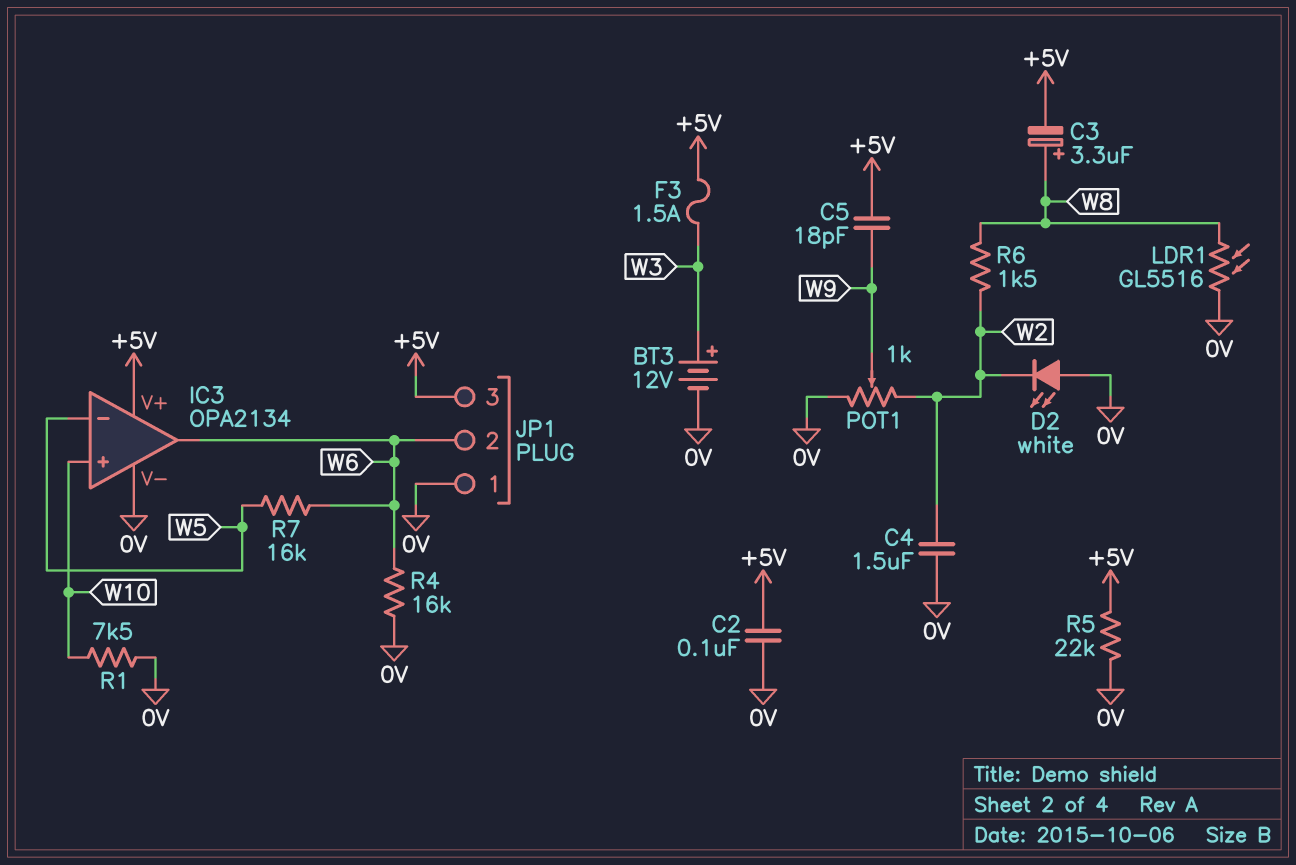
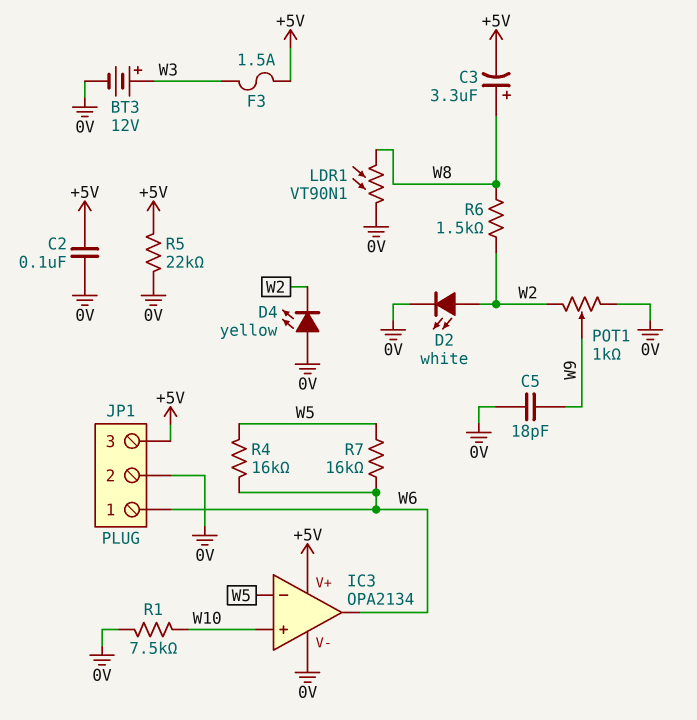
C4: 1.5uF (0V, W2) -> none
C5: 18pF (+5V, W9) -> 18pF (0V, W9)
D2: LED white (A 0V, K W2) -> LED white (A W2, K 0V)
D4: none -> LED yellow (A 0V, K W2)
JP1 pin 1: 0V -> W6
JP1 pin 2: W6 -> 0V
LDR1: GL5516 (0V, W8) -> VT90N1 (0V, W8)
R4: 16k (0V, W6) -> 16k (W5, W6)

